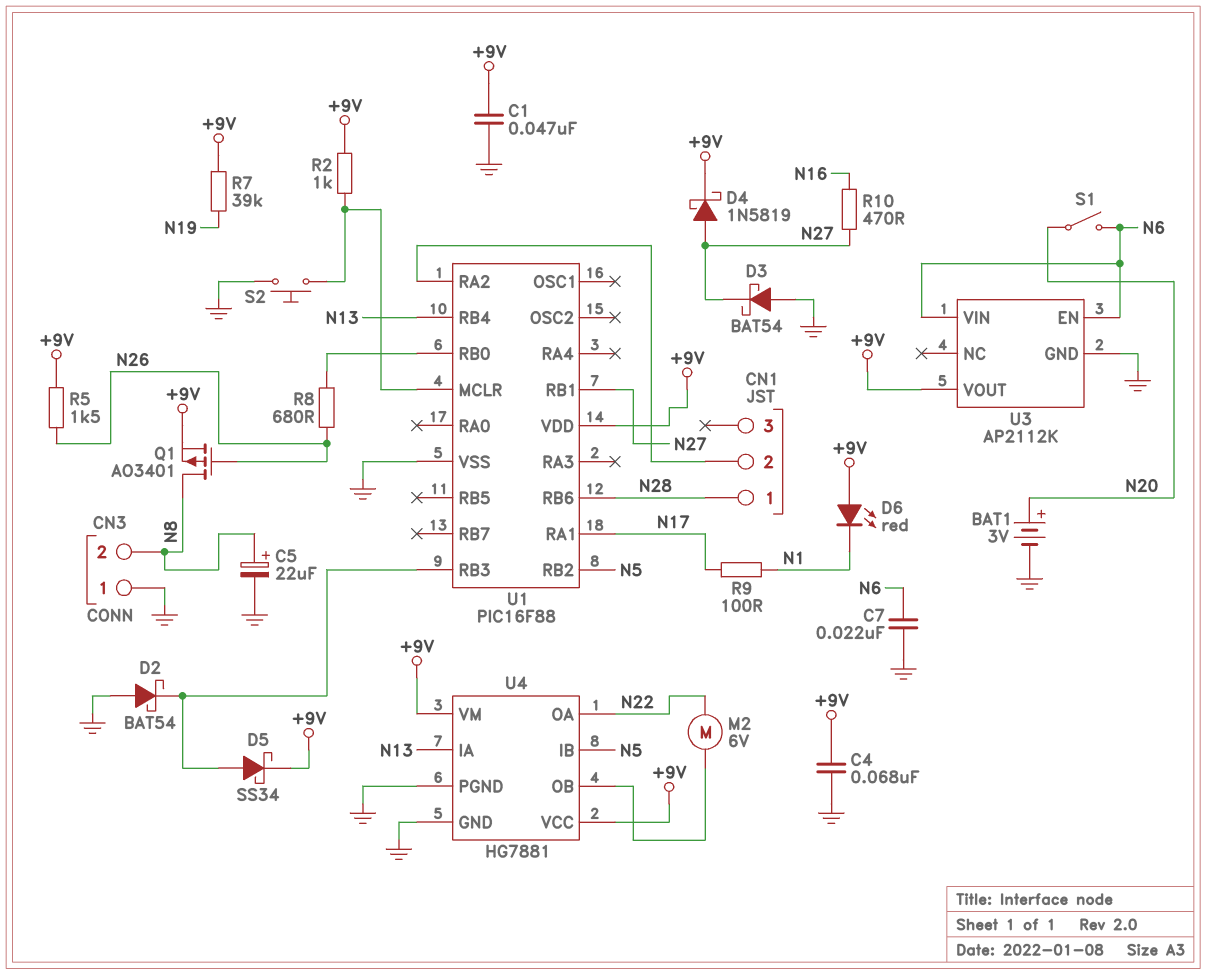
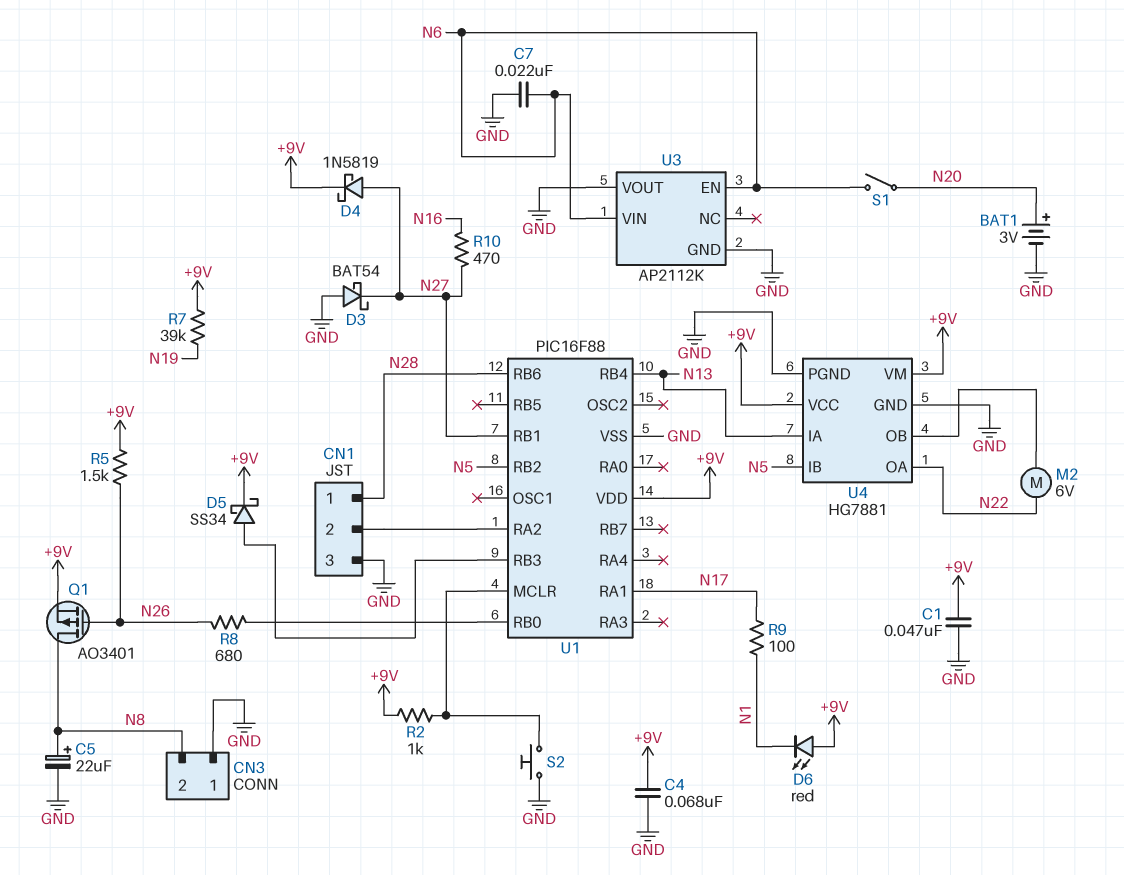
CN1 pin 3: none -> GND
D2: schottky BAT54 (A GND, K U1/RB3) -> none
U3 pin VOUT: +9V -> GND

